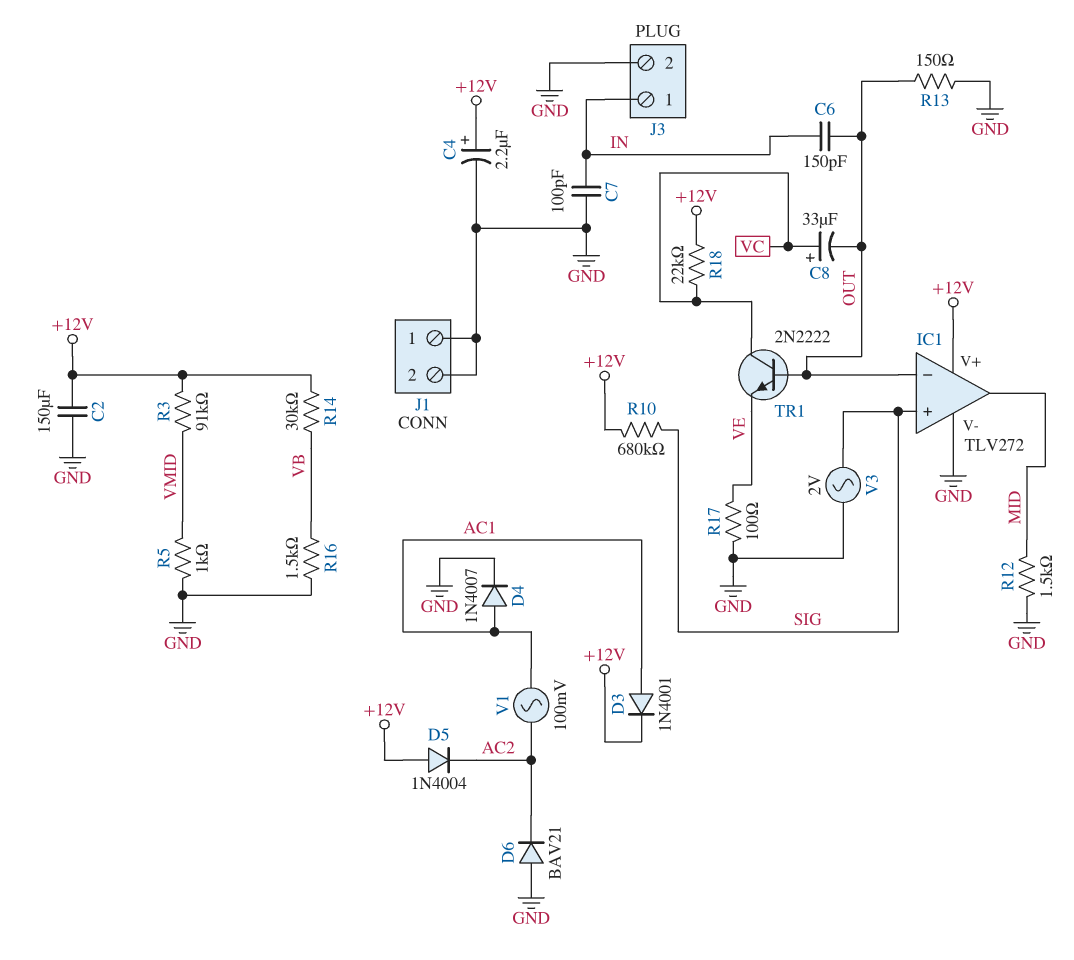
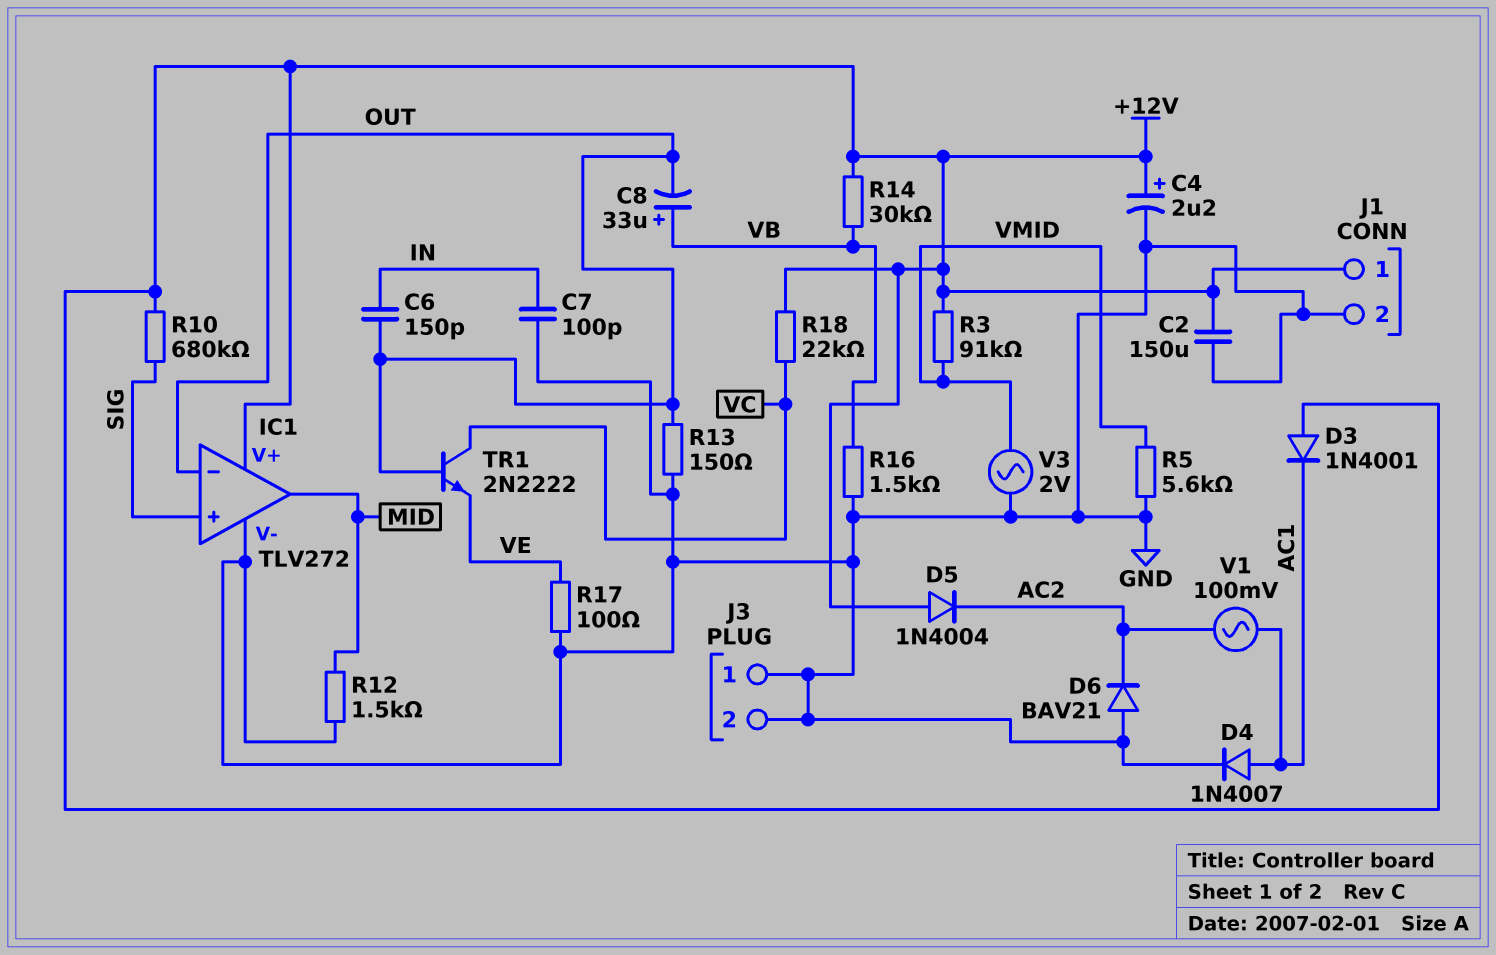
C8: 33uF (plus VC, minus OUT) -> 33uF (plus VB, minus OUT)
D3: diode 1N4001 (A AC1, K +12V) -> diode 1N4001 (A +12V, K AC1)
J1 pin 1: GND -> +12V
J3 pin 1: IN -> GND
R5: 1k (GND, VMID) -> 5.6k (GND, VMID)
V3: AC 2V (GND, SIG) -> AC 2V (GND, VMID)

